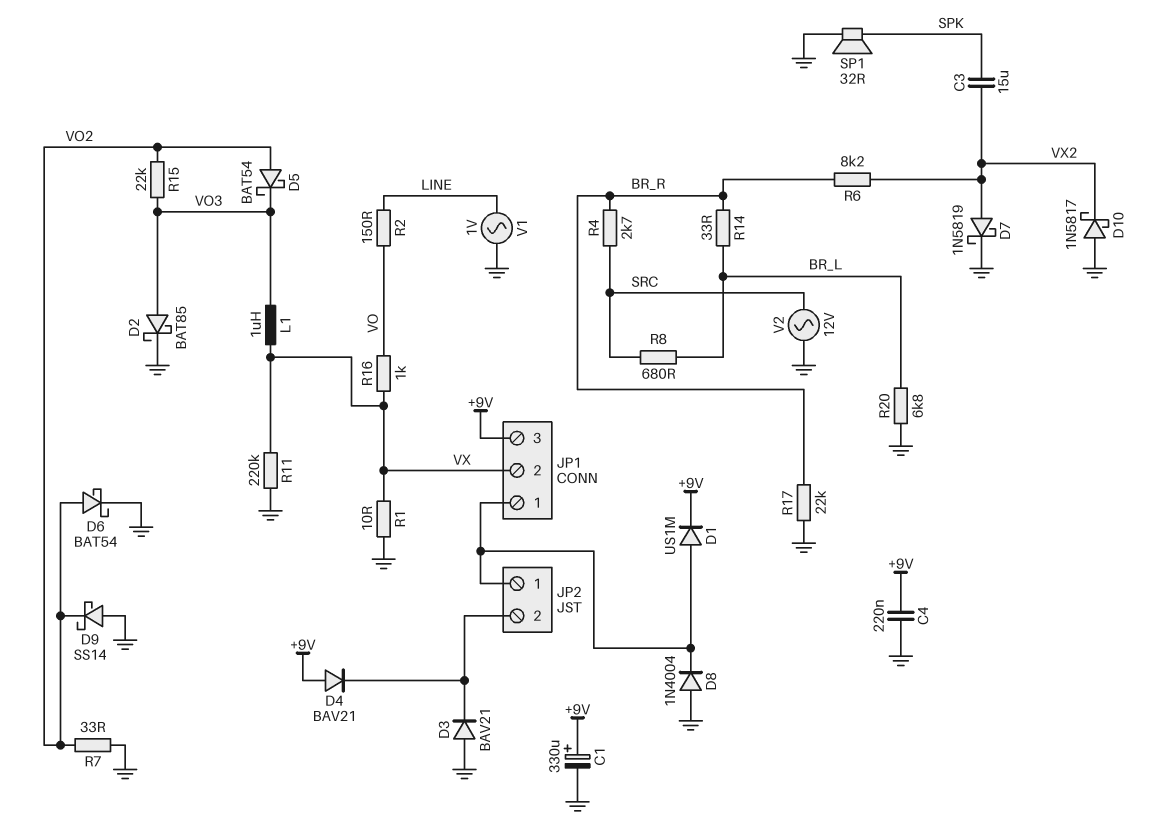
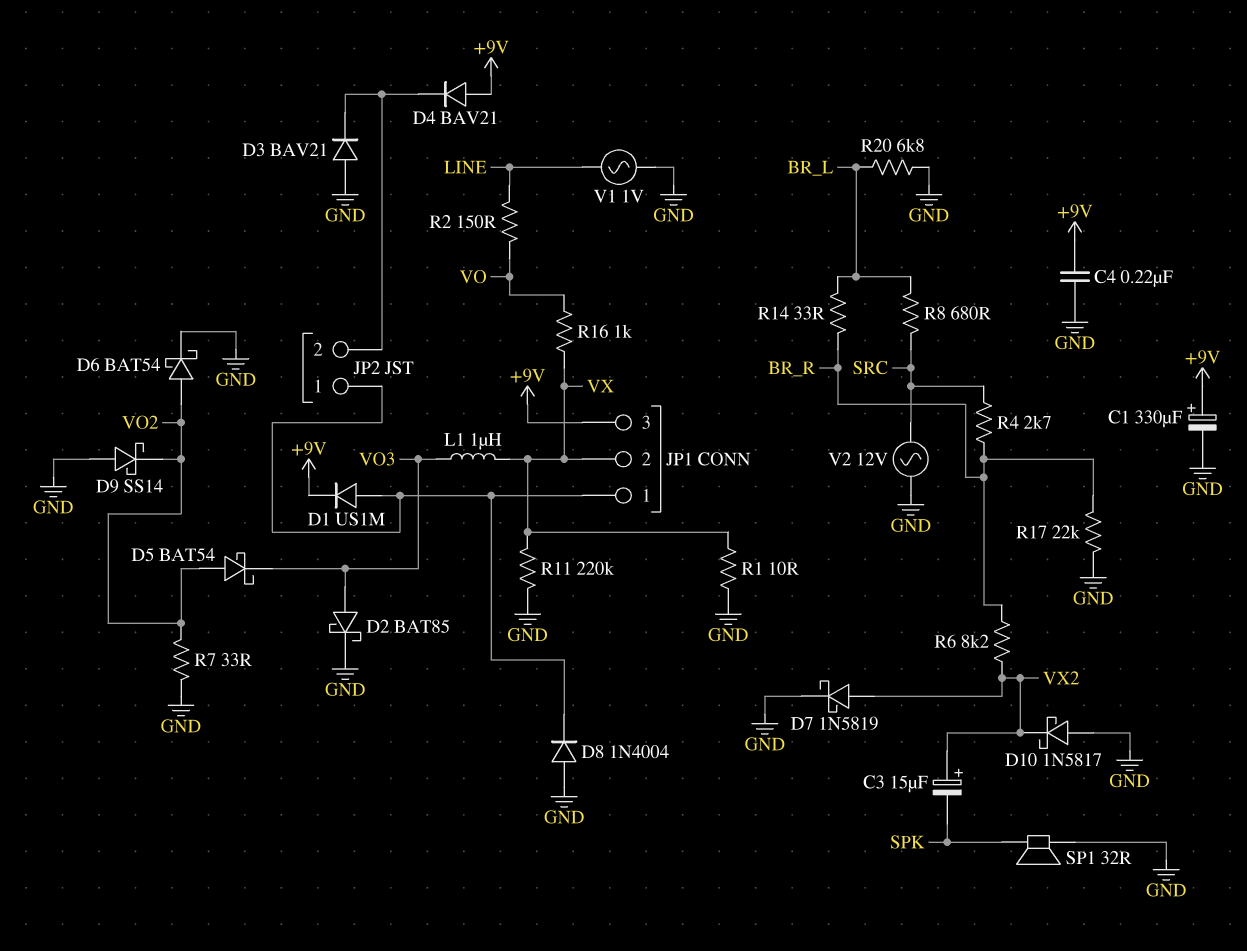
C3: 15uF (SPK, VX2) -> 15uF (plus VX2, minus SPK)
R15: 22k (VO2, VO3) -> none

